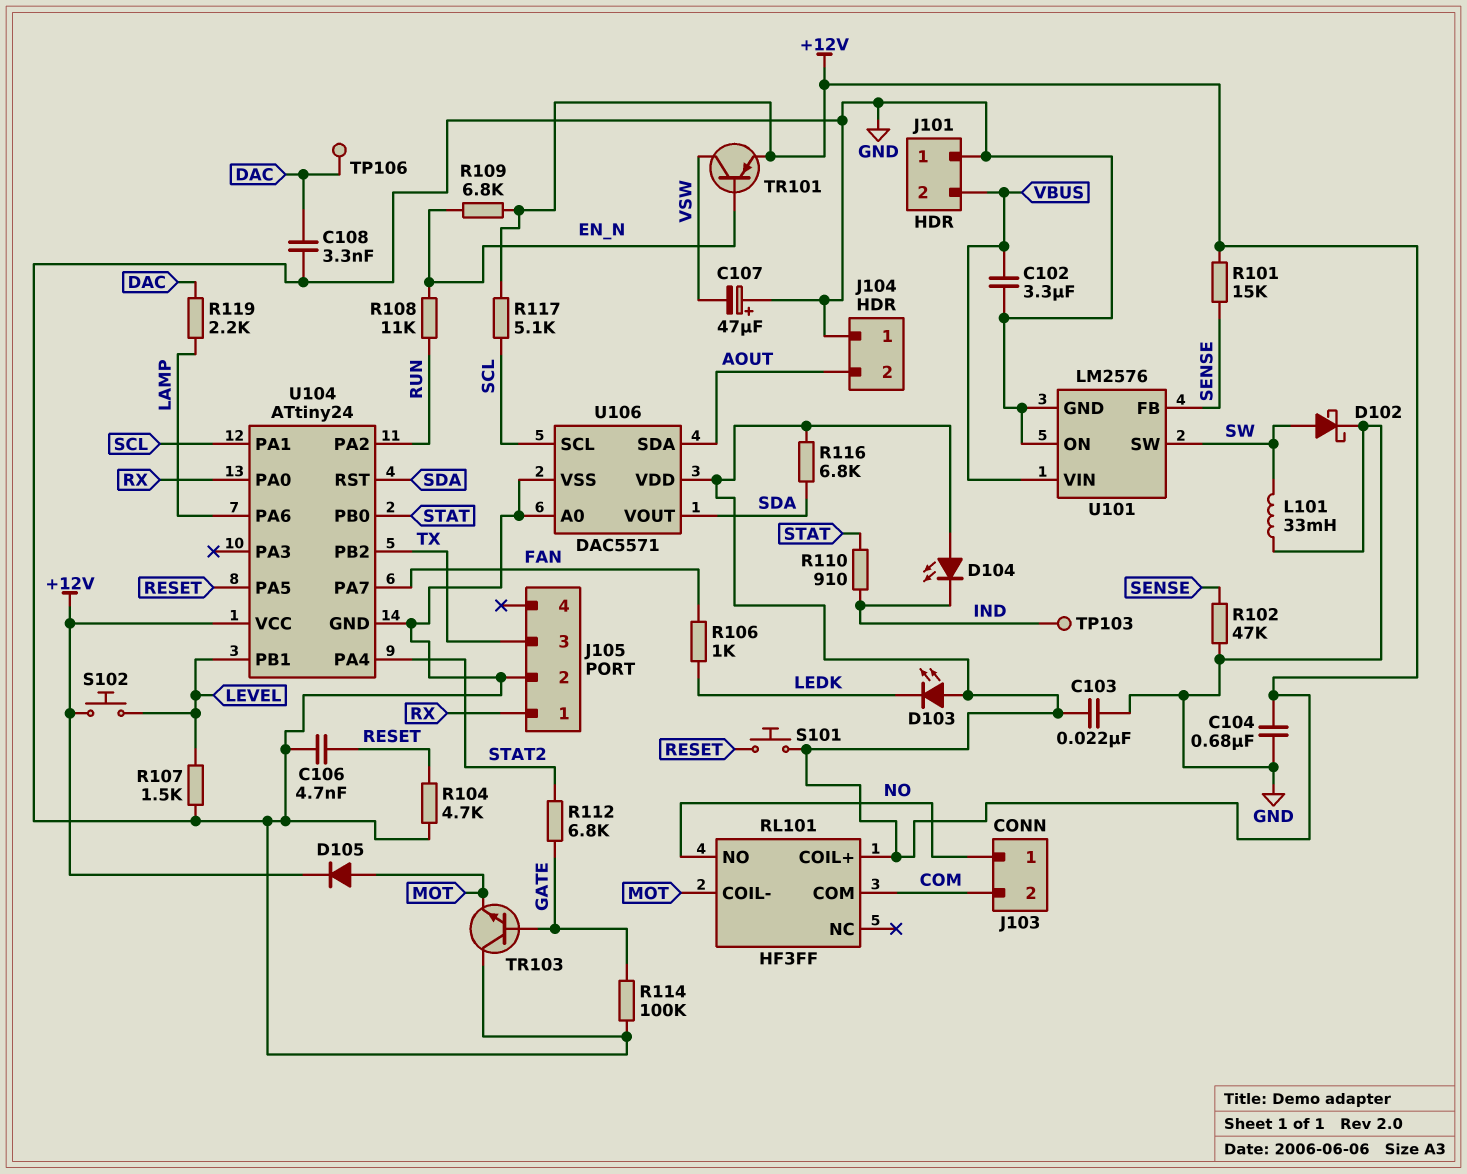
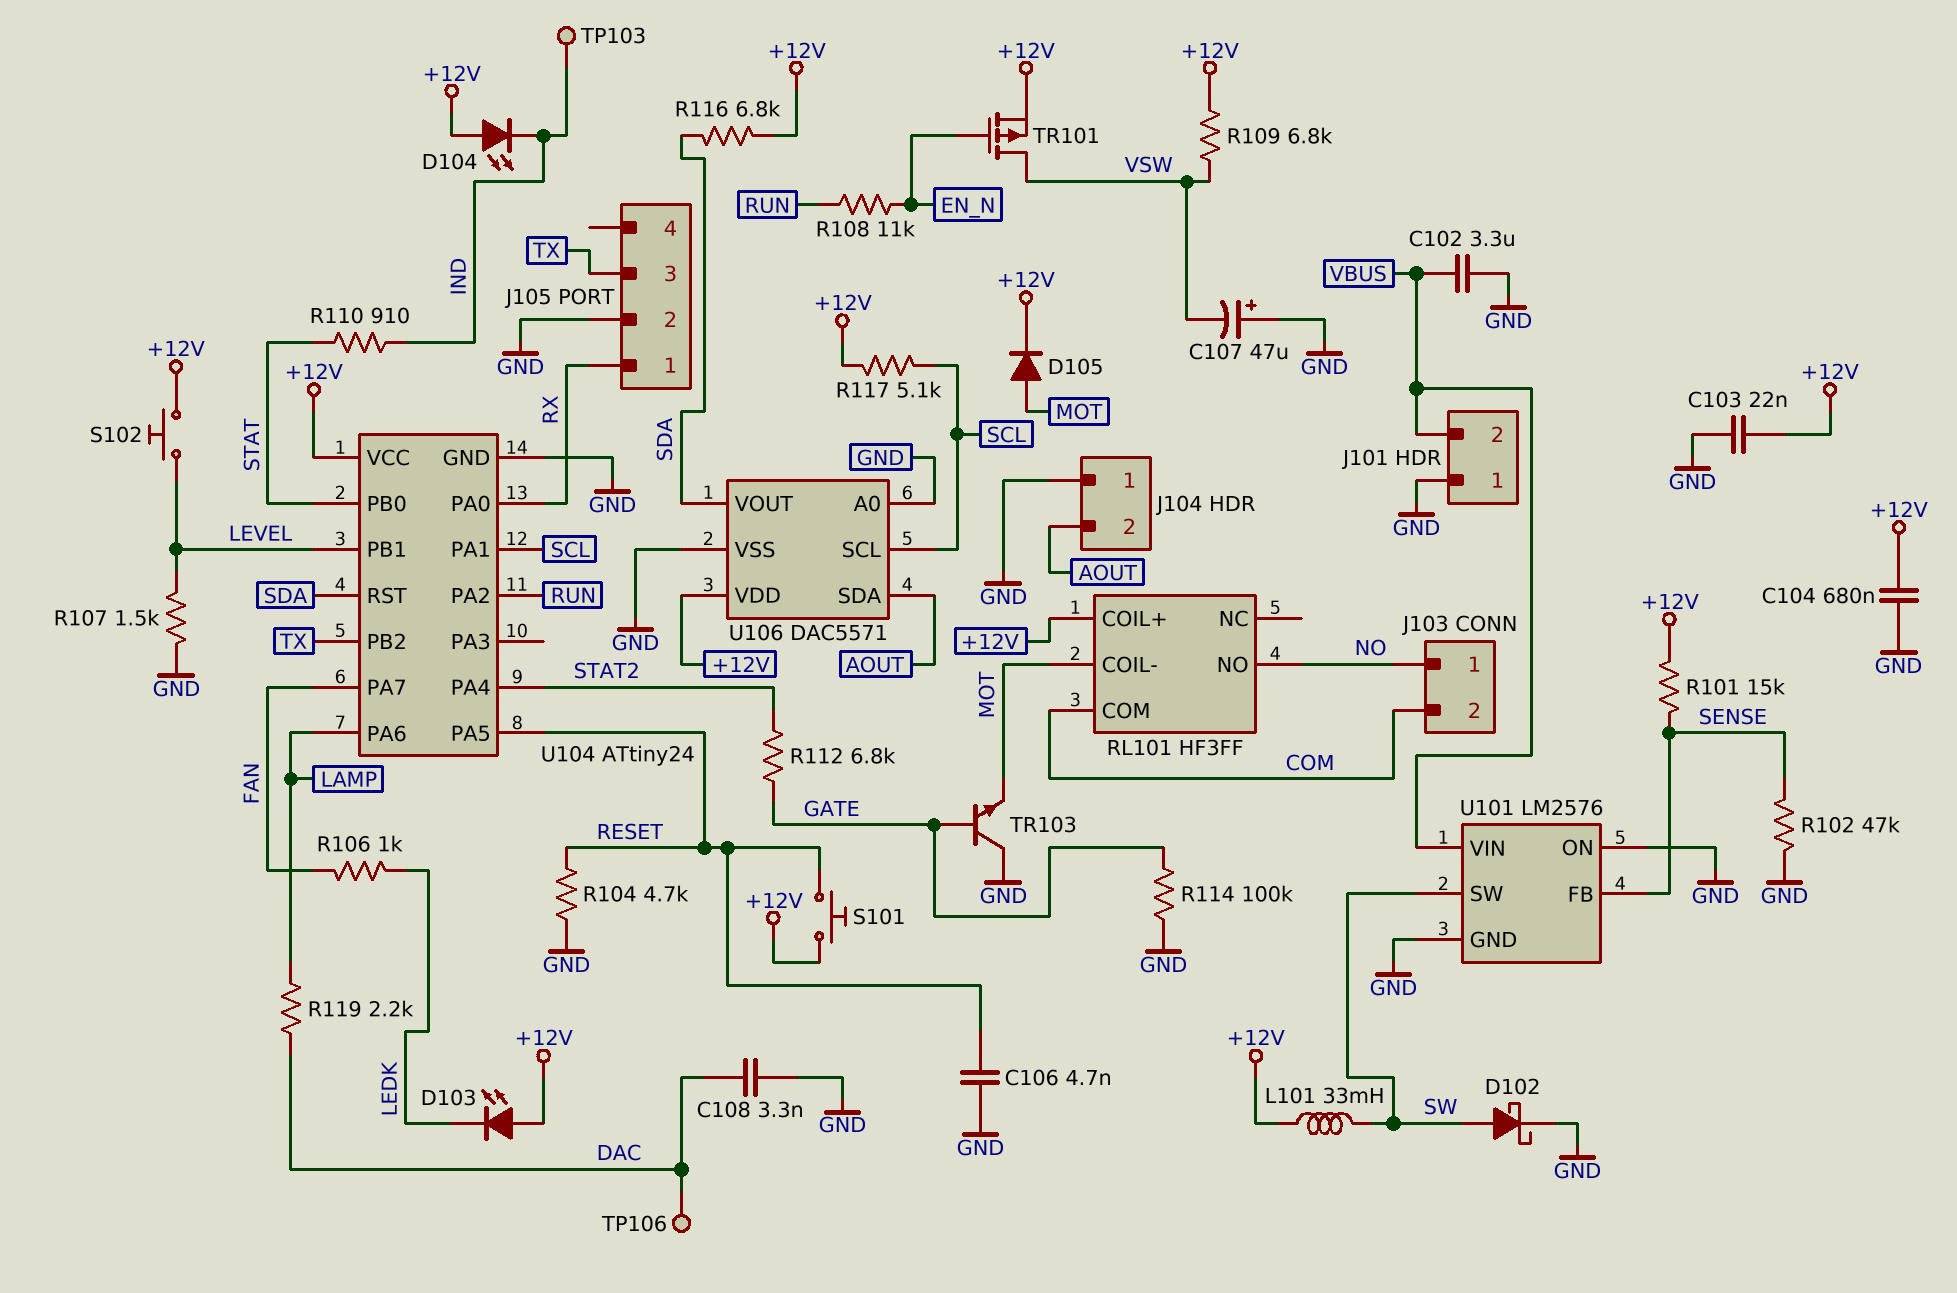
L101: 33mH (GND, SW) -> 33mH (+12V, SW)
R109: 6.8k (+12V, EN_N) -> 6.8k (+12V, VSW)
TR101: PNP (B EN_N, C VSW, E +12V) -> PMOS (G EN_N, D VSW, S +12V)

